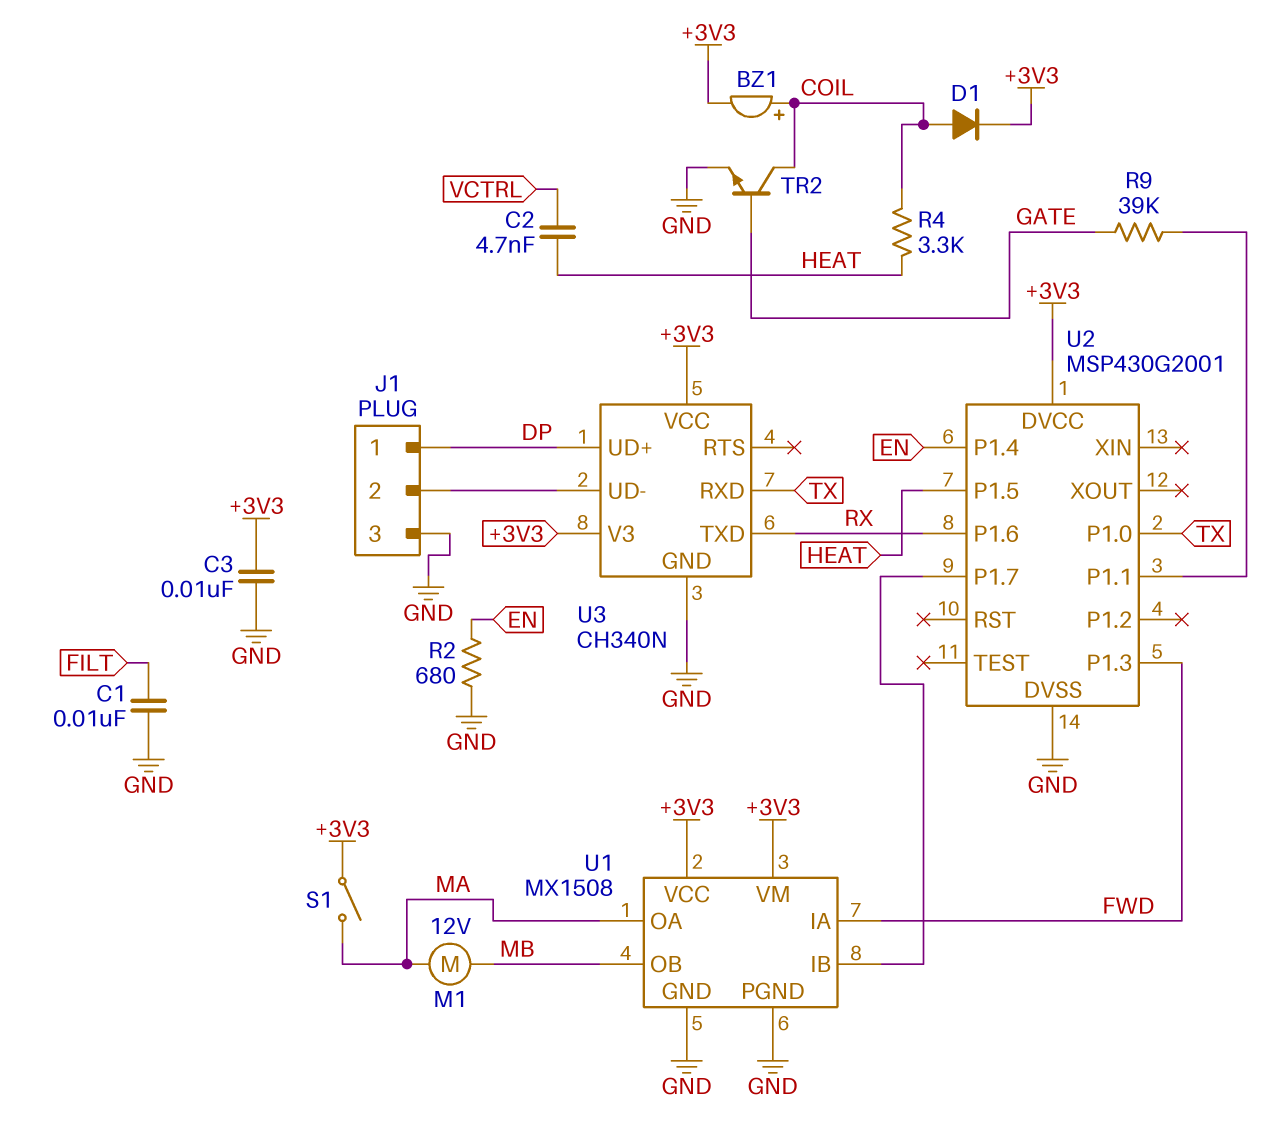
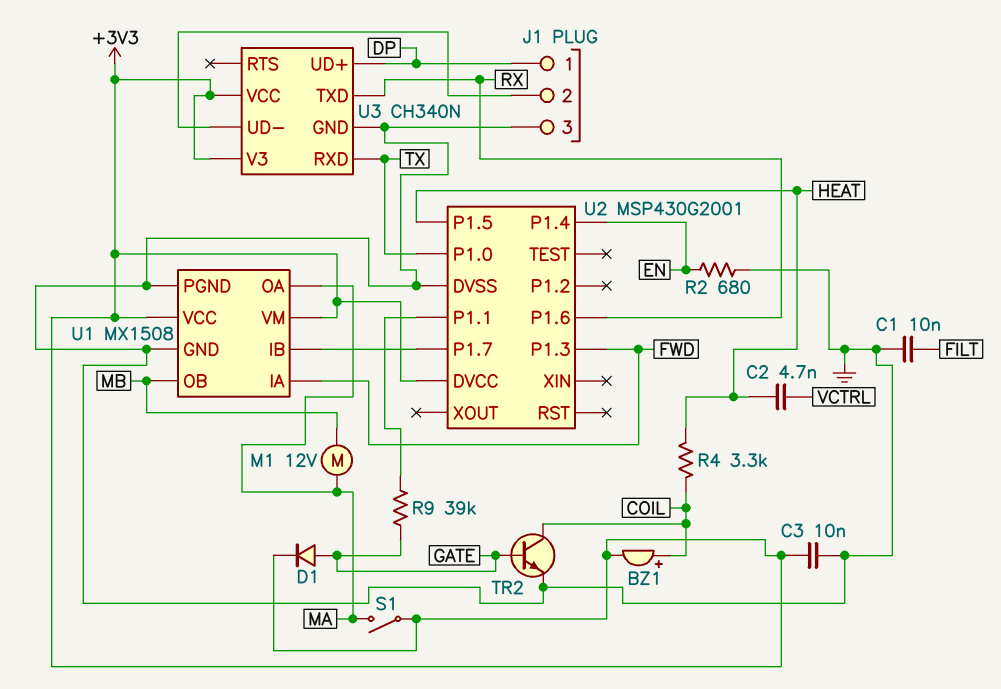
D1: diode (A COIL, K +3V3) -> diode (A GATE, K +3V3)

